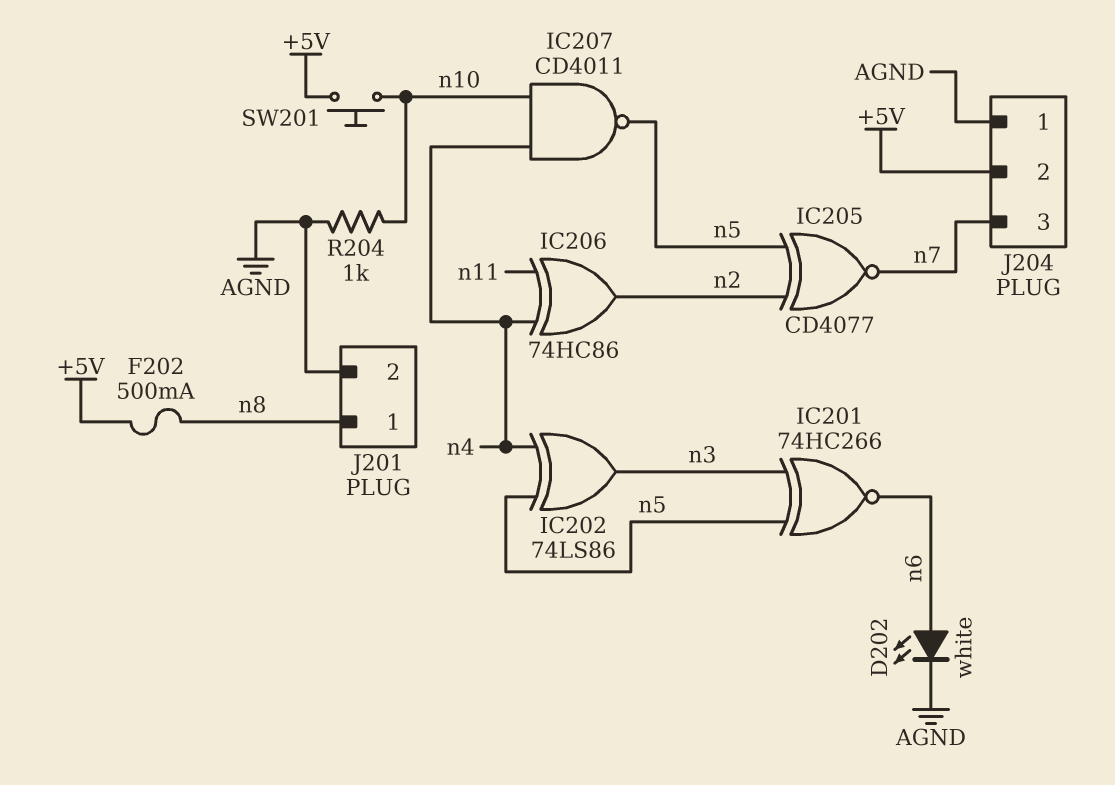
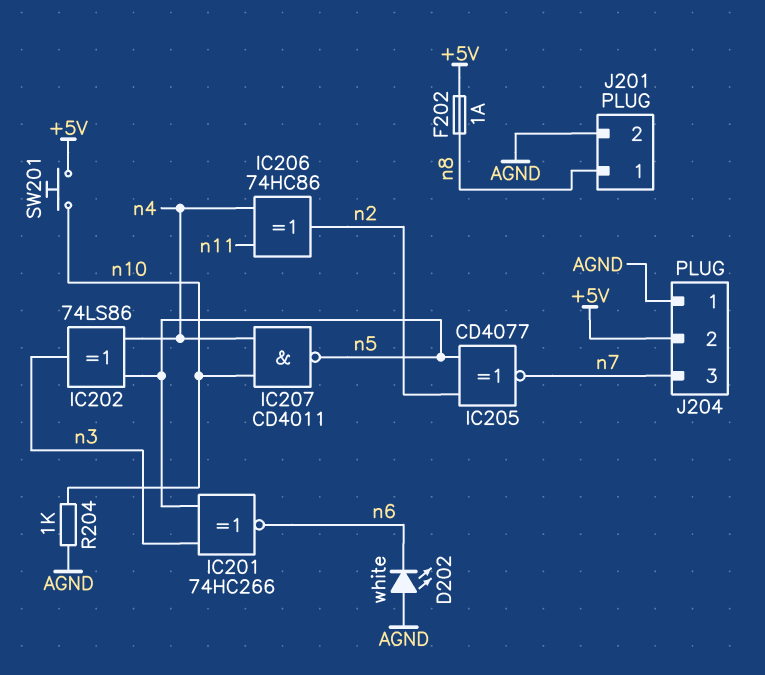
D202: LED white (A n6, K AGND) -> LED white (A AGND, K n6)
F202: 500mA (+5V, n8) -> 1A (+5V, n8)

